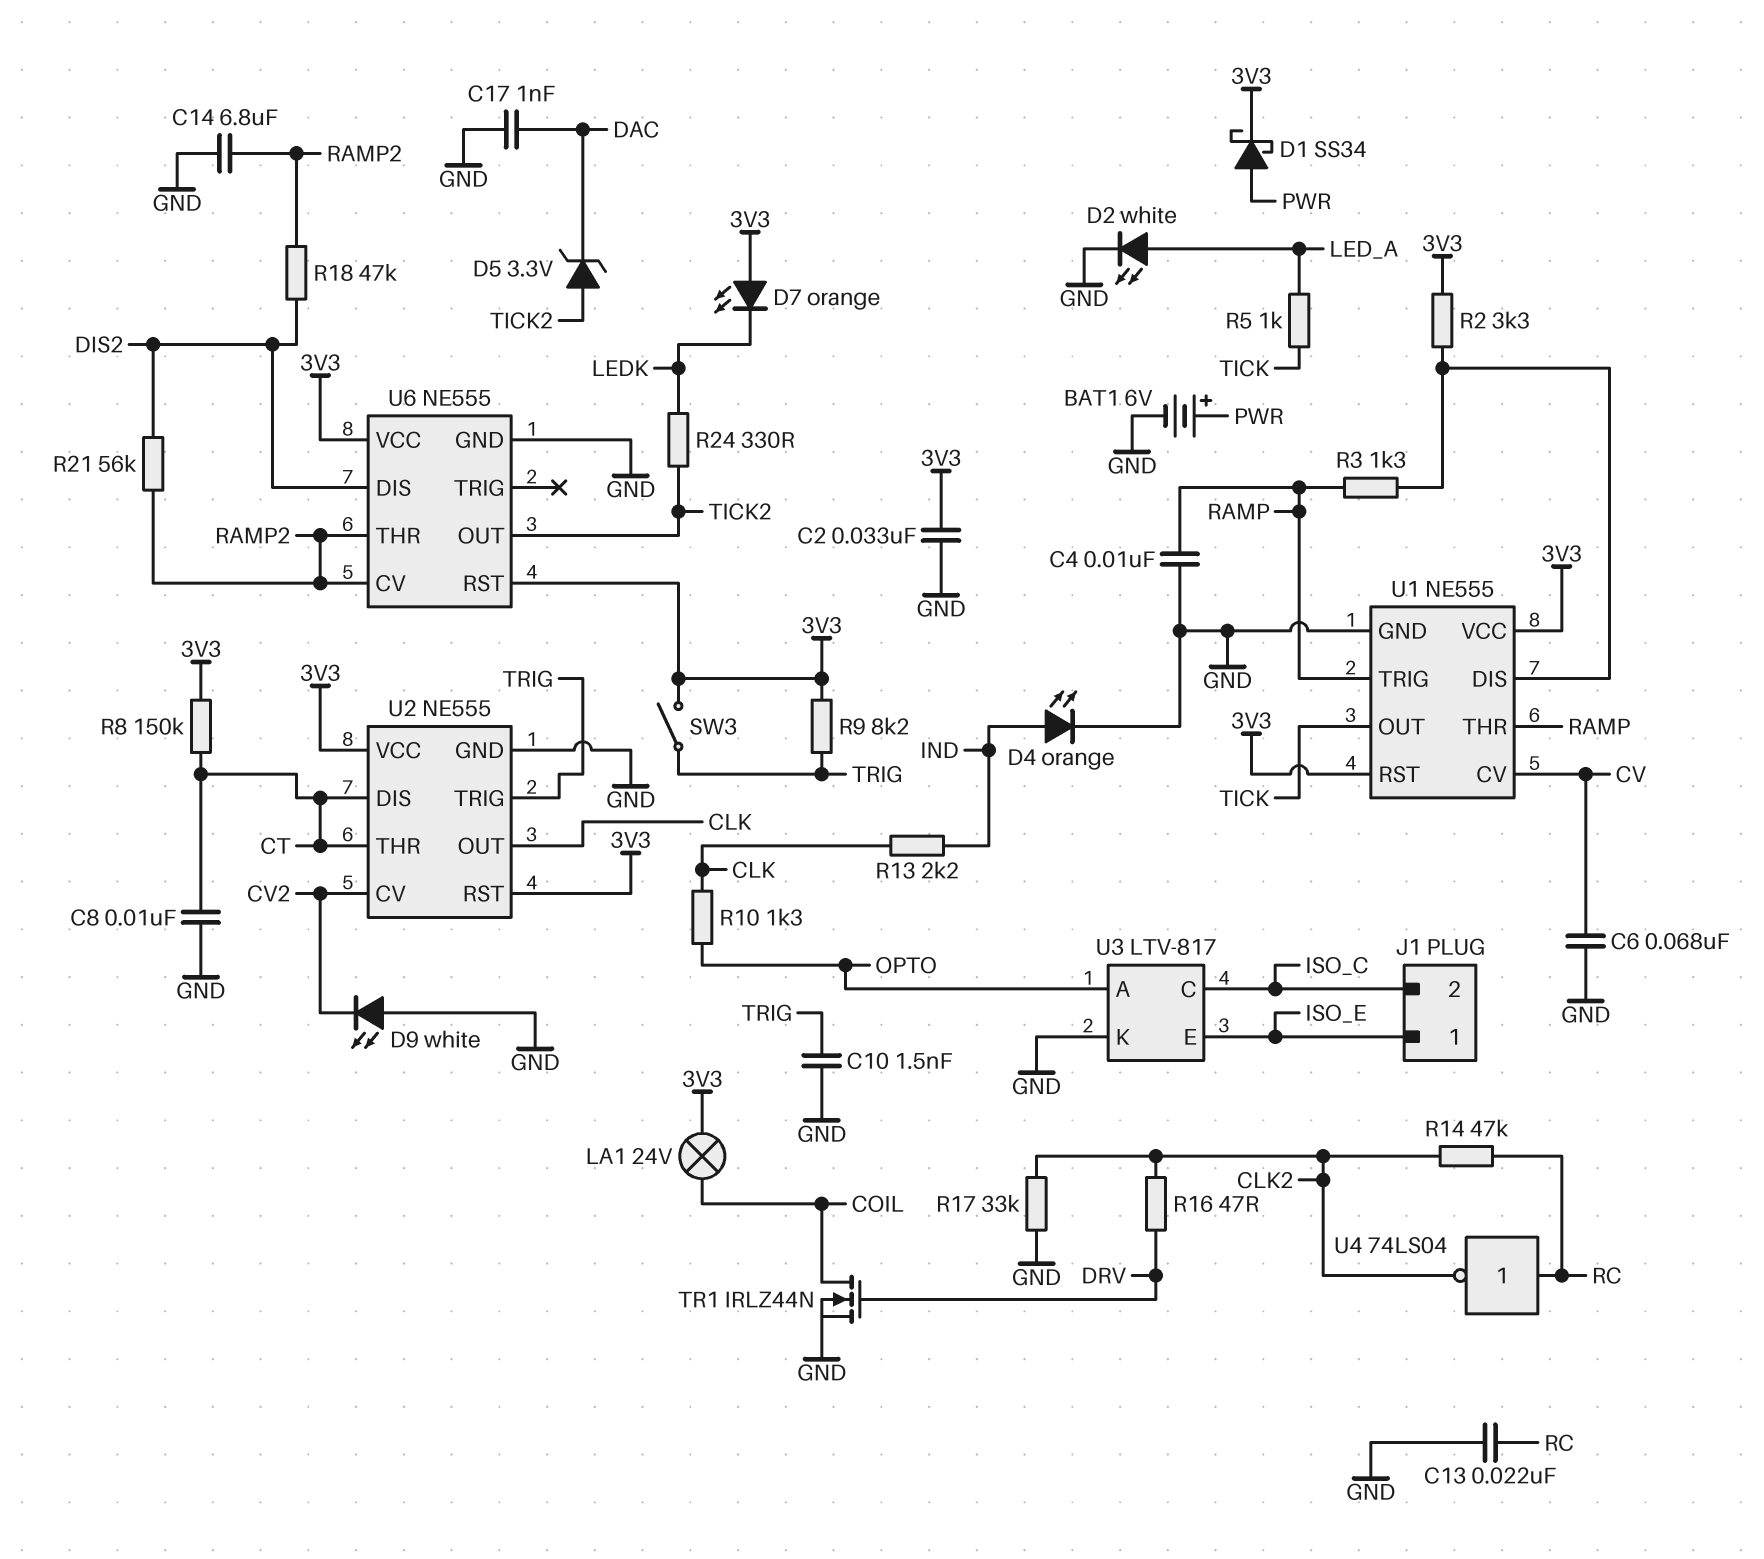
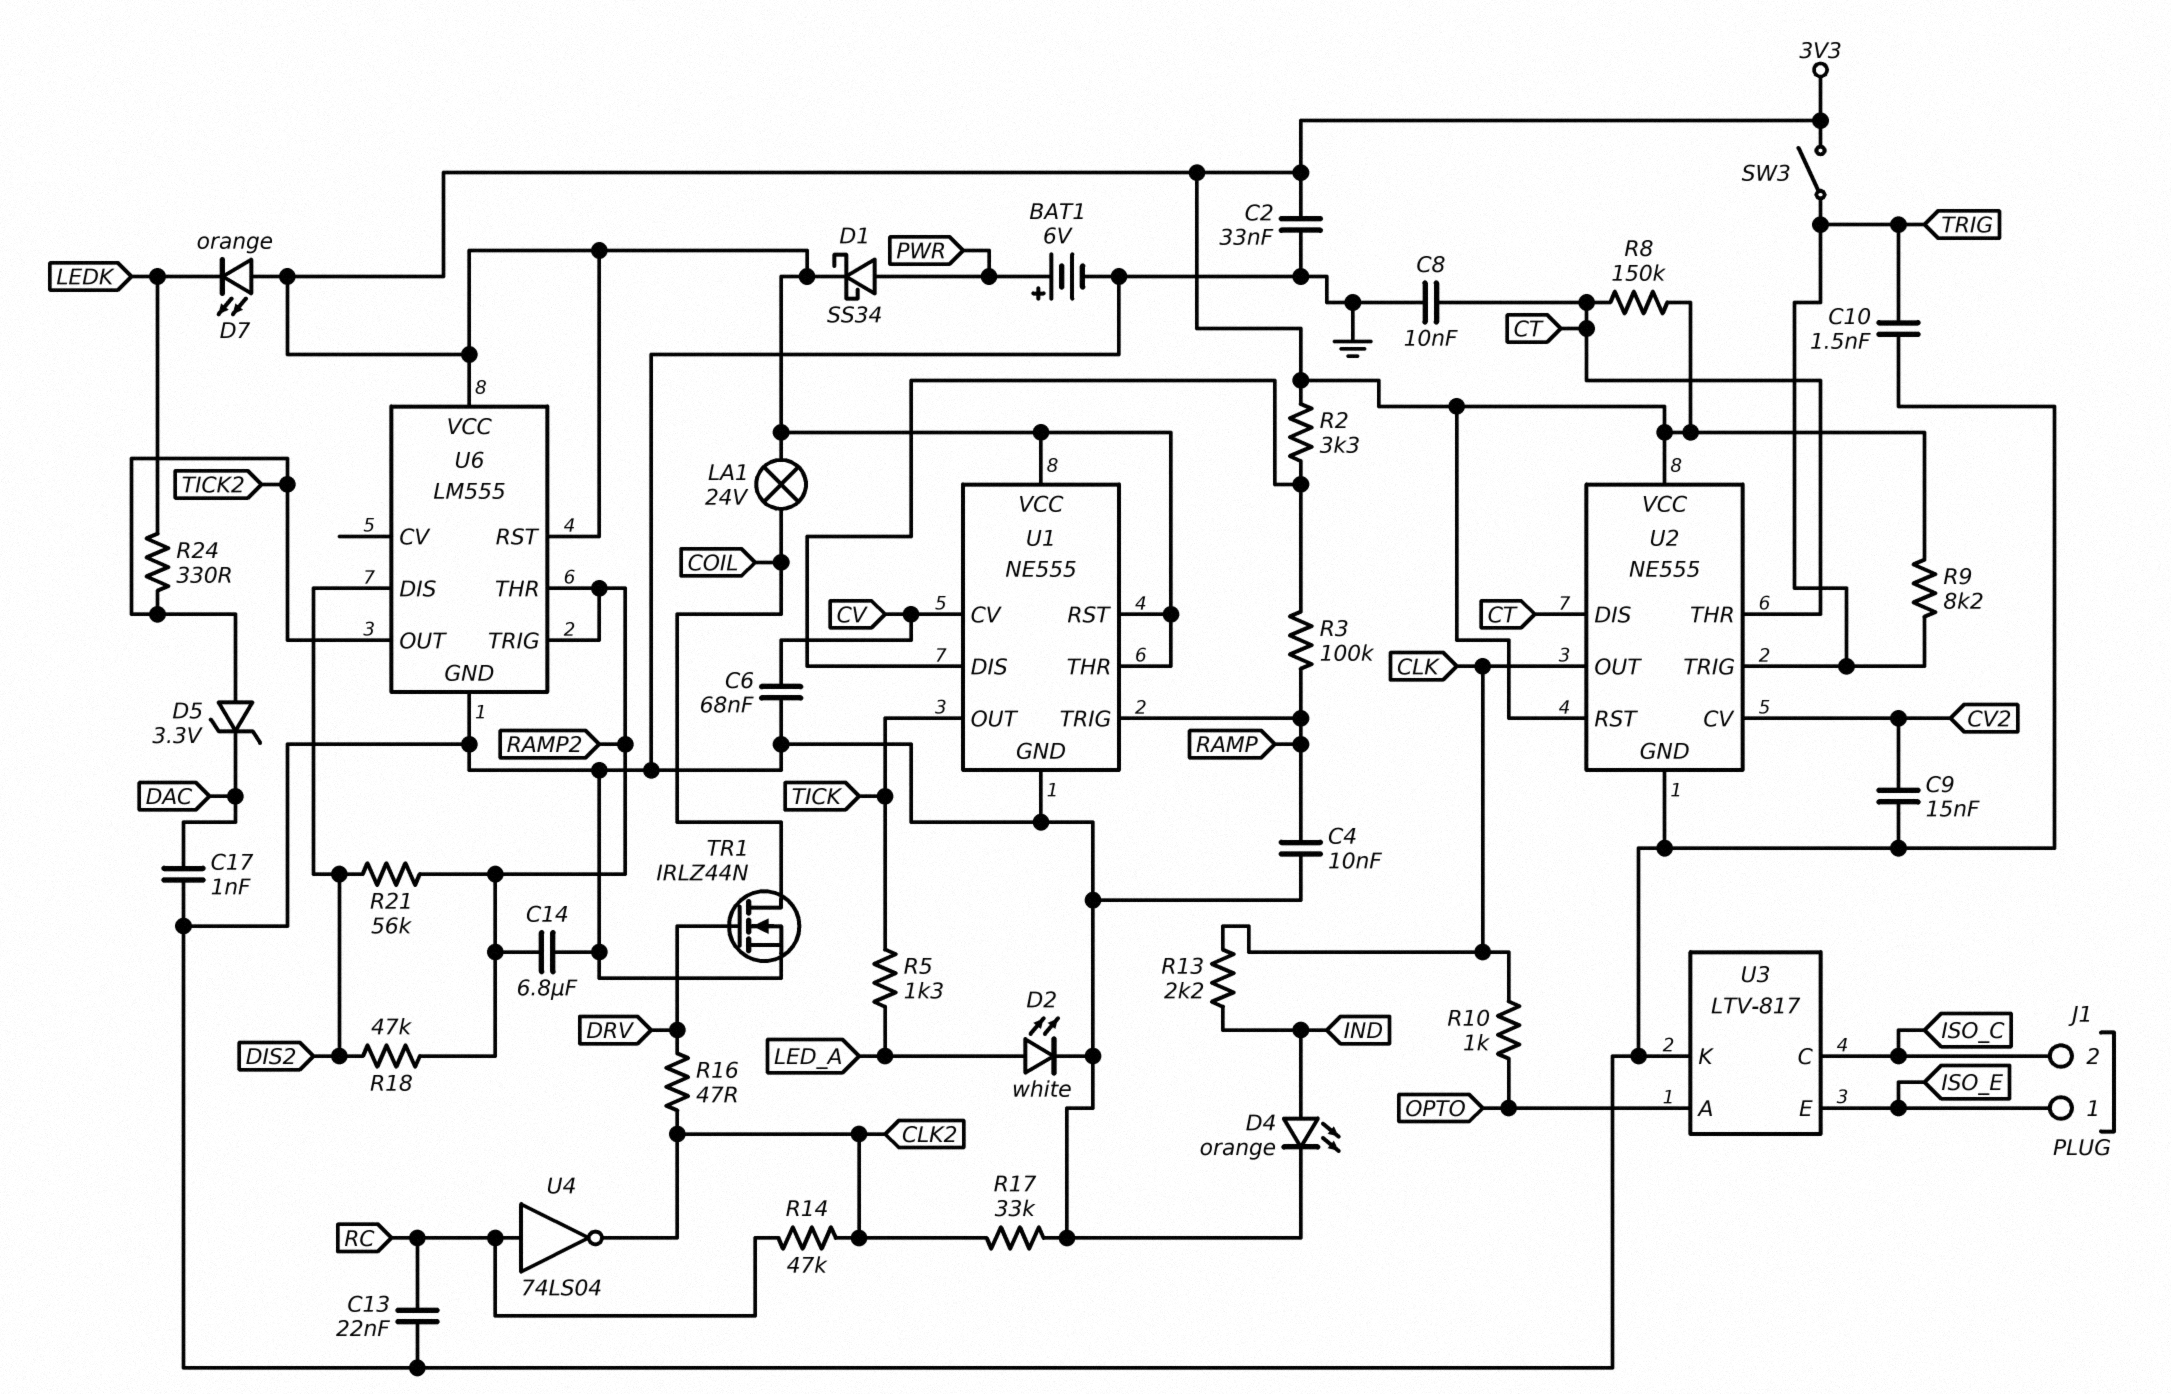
C9: none -> 15nF (CV2, GND)
D9: LED white (A GND, K CV2) -> none
R3: 1.3k (RAMP, U1/DIS) -> 100k (RAMP, U1/DIS)
R5: 1k (LED_A, TICK) -> 1.3k (LED_A, TICK)
R10: 1.3k (CLK, OPTO) -> 1k (CLK, OPTO)
U1 pin THR: RAMP -> 3V3
U6: NE555 -> LM555
U6 pin CV: RAMP2 -> none
U6 pin TRIG: none -> RAMP2

